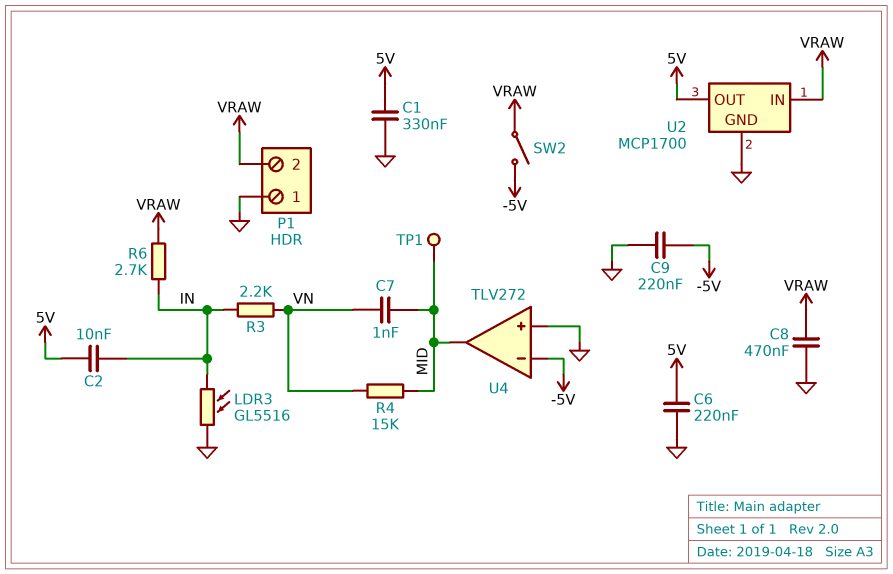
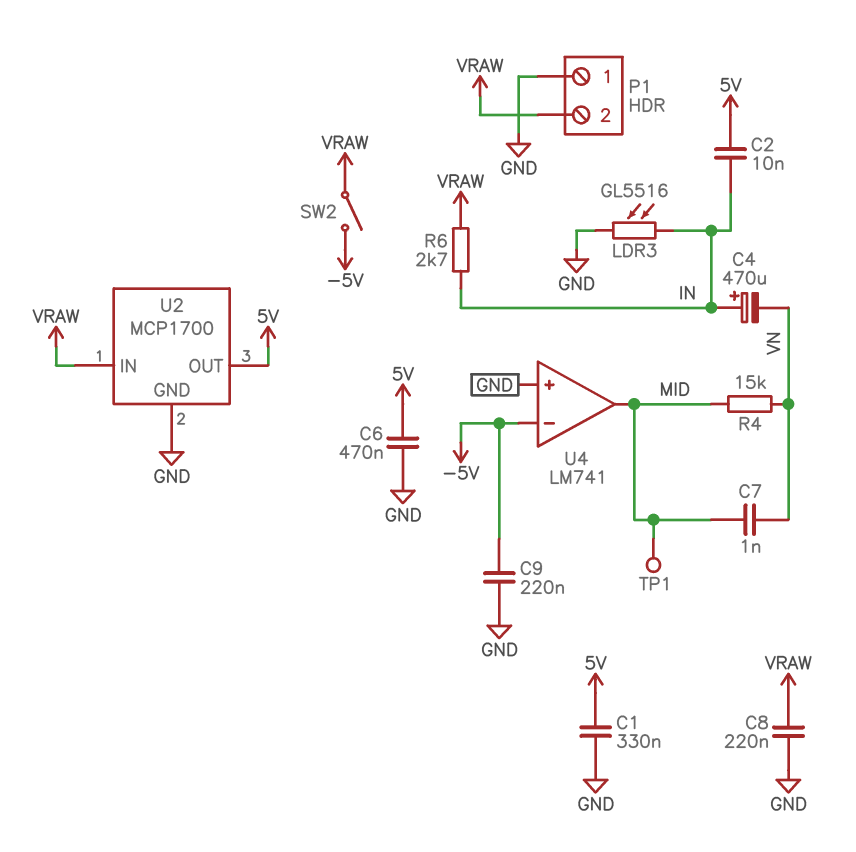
C4: none -> 470uF (plus IN, minus VN)
C6: 220nF (5V, GND) -> 470nF (5V, GND)
C8: 470nF (GND, VRAW) -> 220nF (GND, VRAW)
R3: 2.2k (IN, VN) -> none
U4: TLV272 -> LM741

